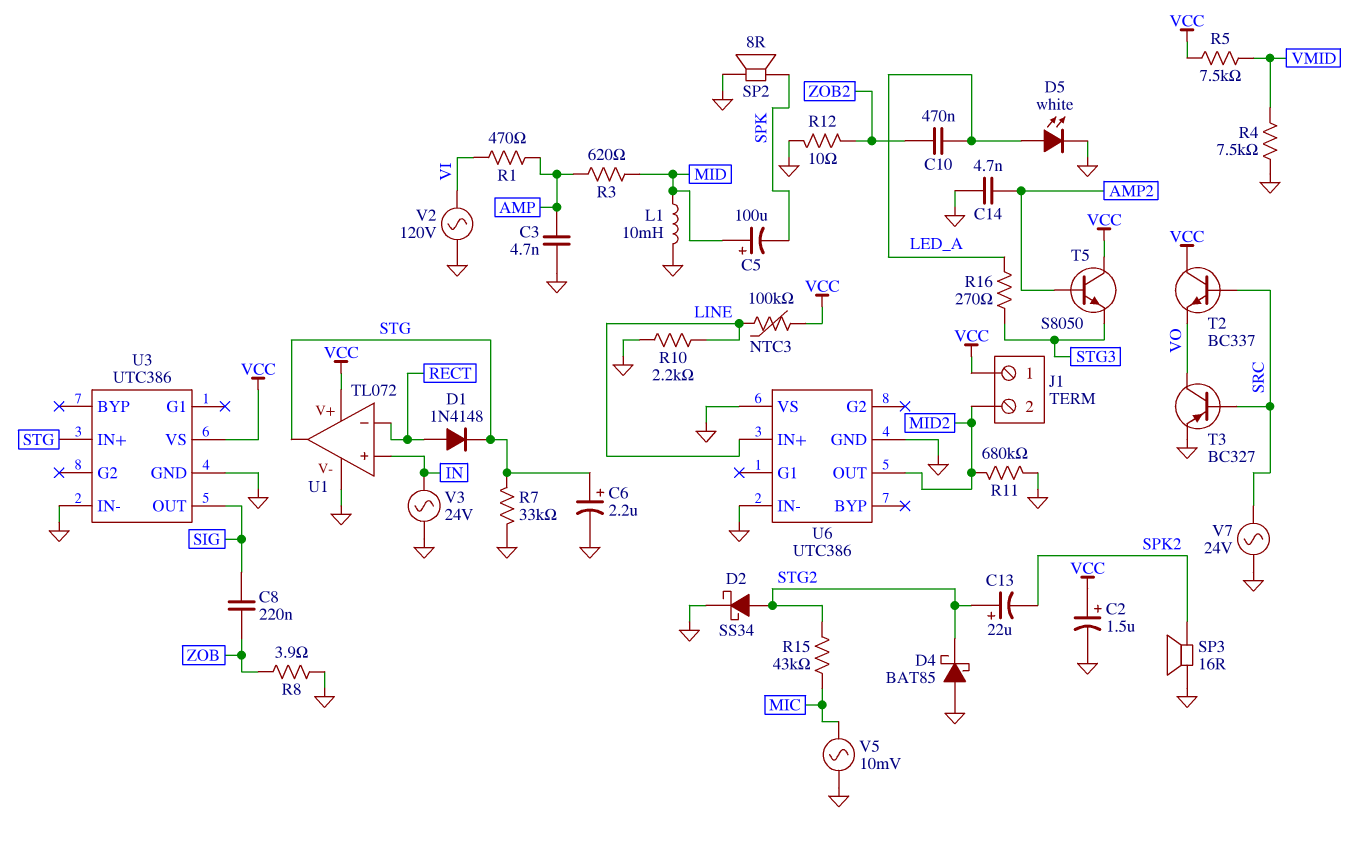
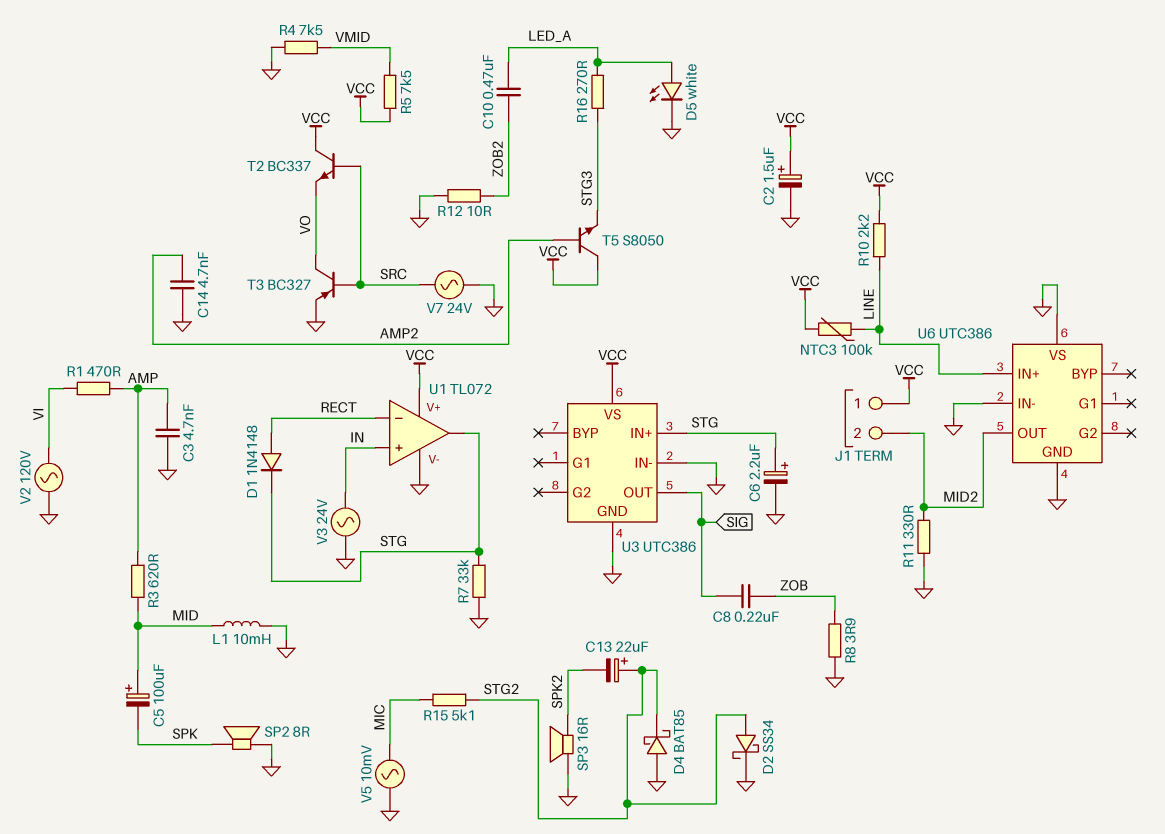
R10: 2.2k (GND, LINE) -> 2.2k (LINE, VCC)
R11: 680k (GND, MID2) -> 330 (GND, MID2)
R15: 43k (MIC, STG2) -> 5.1k (MIC, STG2)

